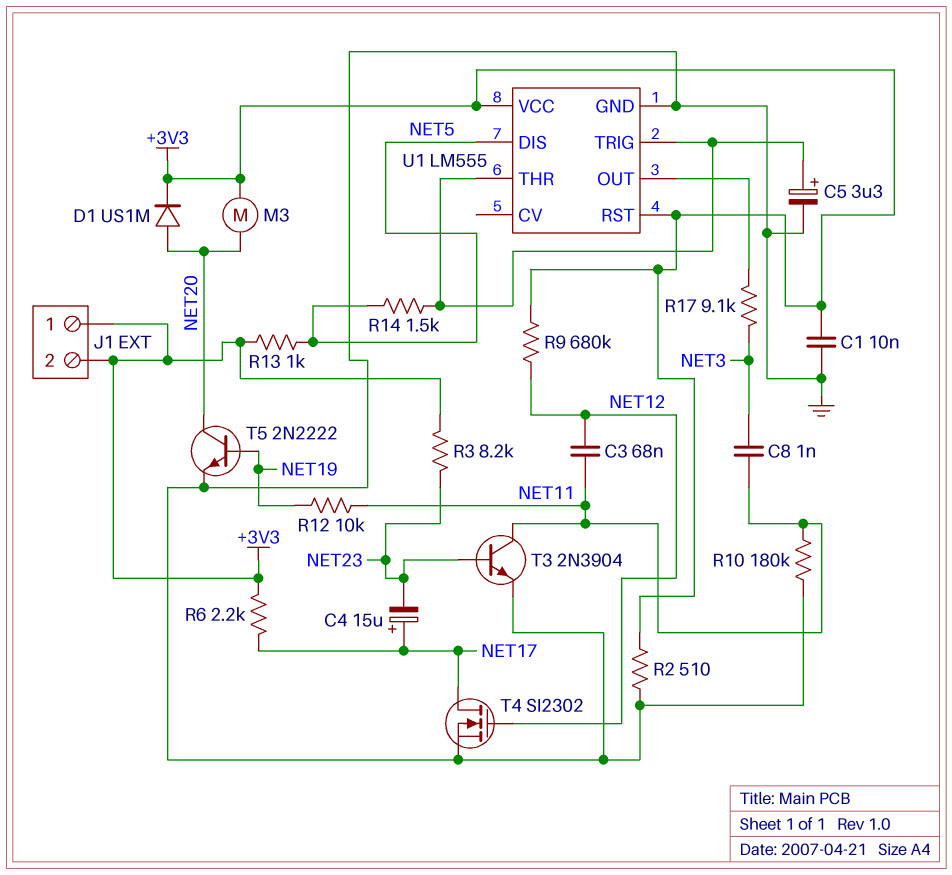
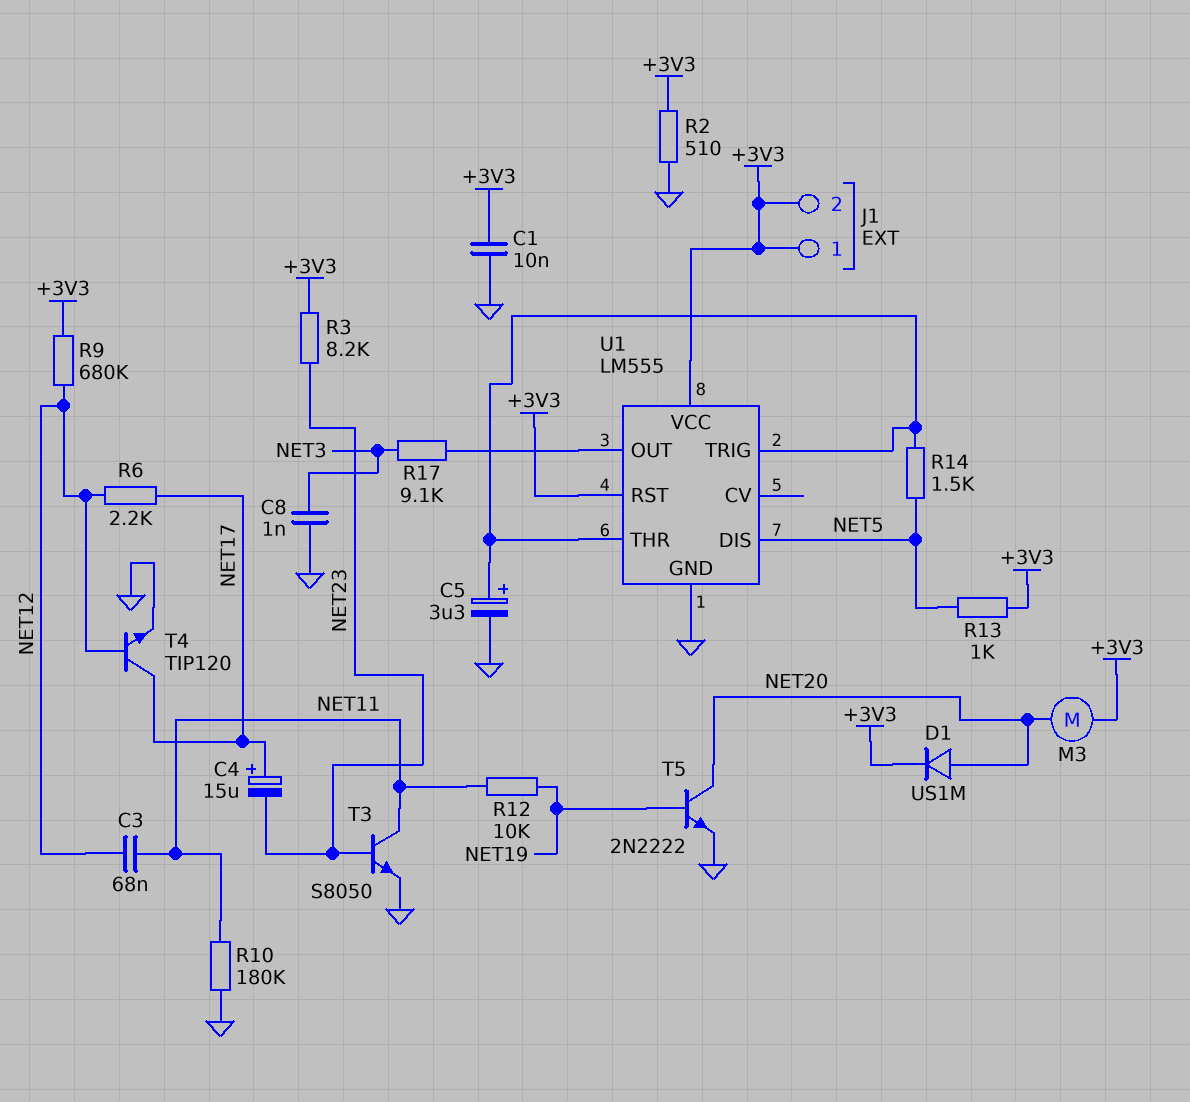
C8: 1nF (NET3, NET11) -> 1nF (GND, NET3)
R6: 2.2k (+3V3, NET17) -> 2.2k (NET12, NET17)
T3: NPN 2N3904 (B NET23, C NET11, E GND) -> NPN S8050 (B NET23, C NET11, E GND)
T4: NMOS SI2302 (G NET12, D NET17, S GND) -> NPN TIP120 (B NET12, C NET17, E GND)

